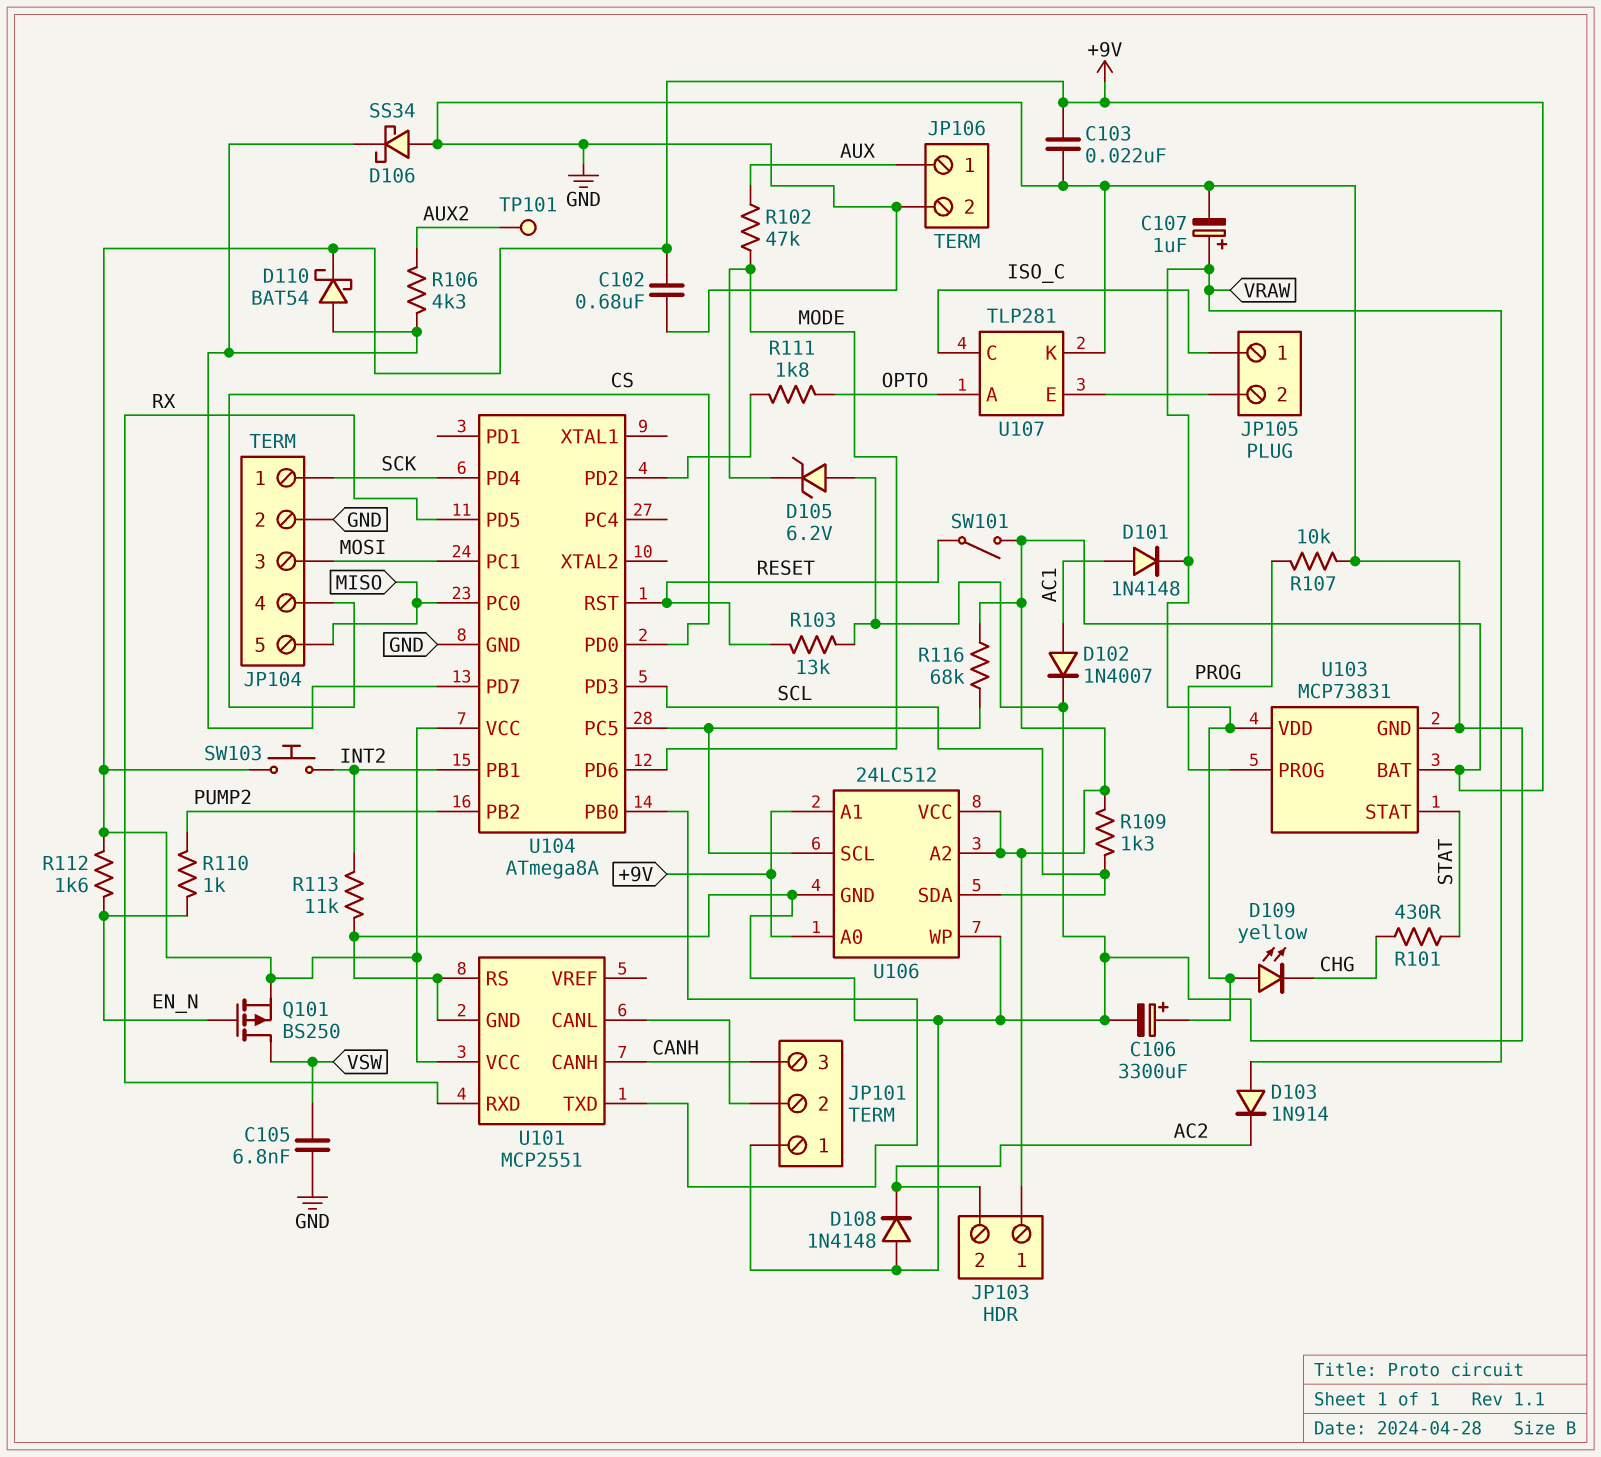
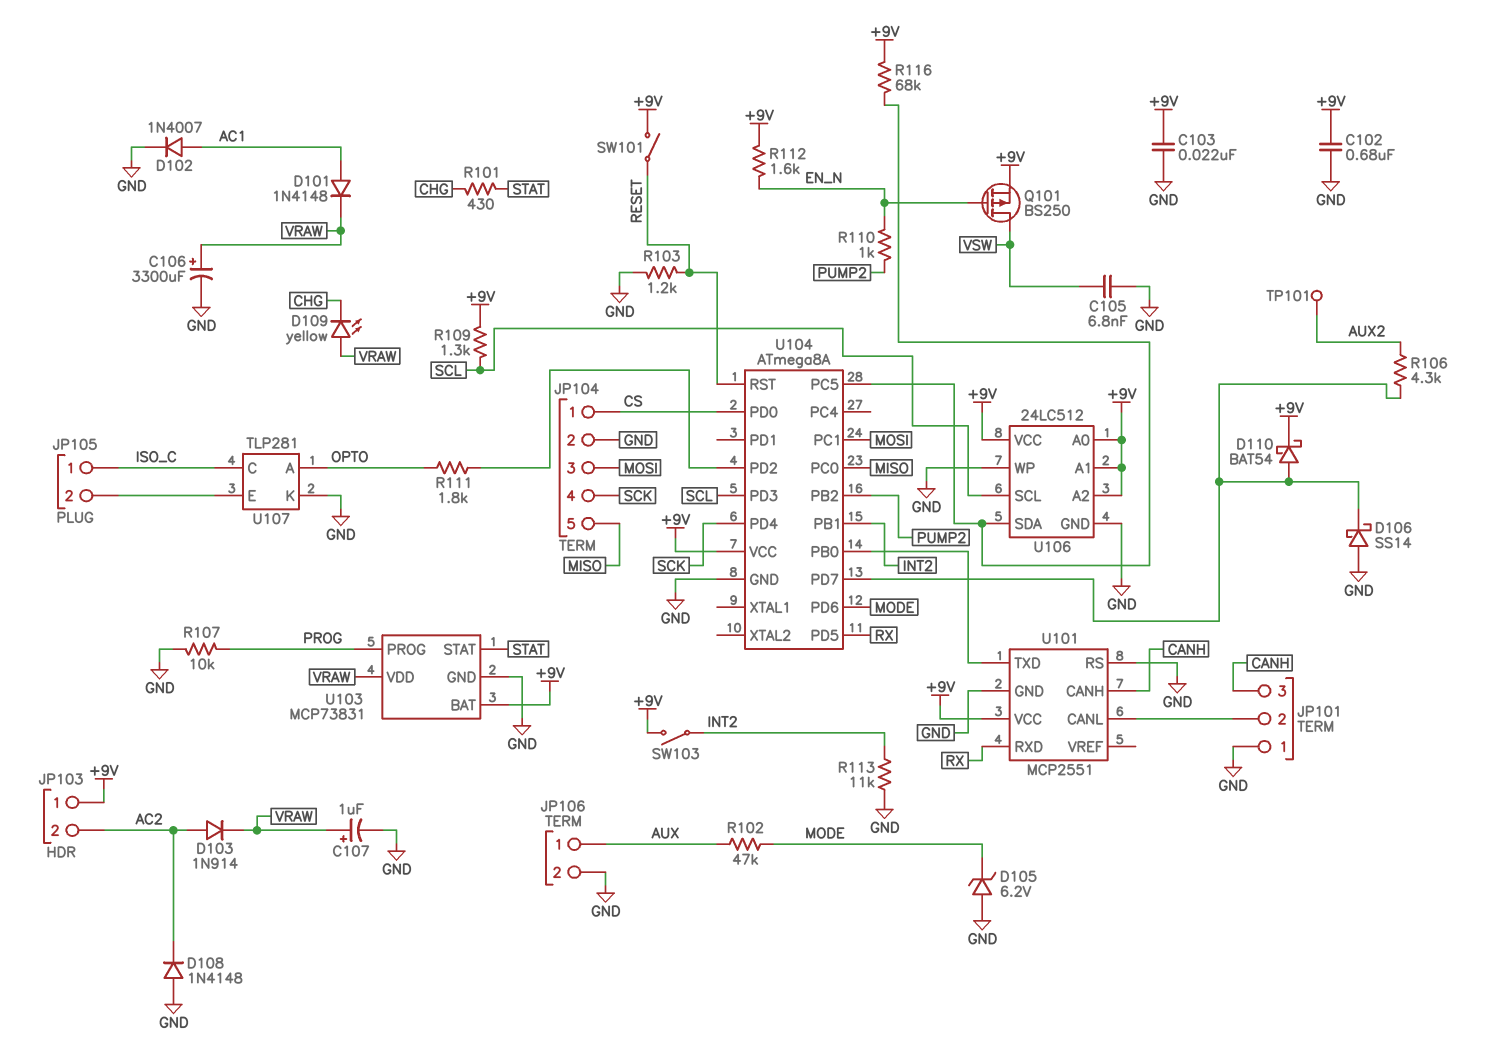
D103: diode 1N914 (A VRAW, K AC2) -> diode 1N914 (A AC2, K VRAW)
D106: schottky SS34 (A GND, K U104/PD7) -> schottky SS14 (A GND, K U104/PD7)
JP104 pin 1: SCK -> CS
JP104 pin 4: CS -> SCK
R103: 13k (GND, RESET) -> 1.2k (GND, RESET)
SW103: button (+9V, INT2) -> switch (+9V, INT2)
U106 pin SCL: U104/PC5 -> SCL
U106 pin SDA: SCL -> U104/PC5

